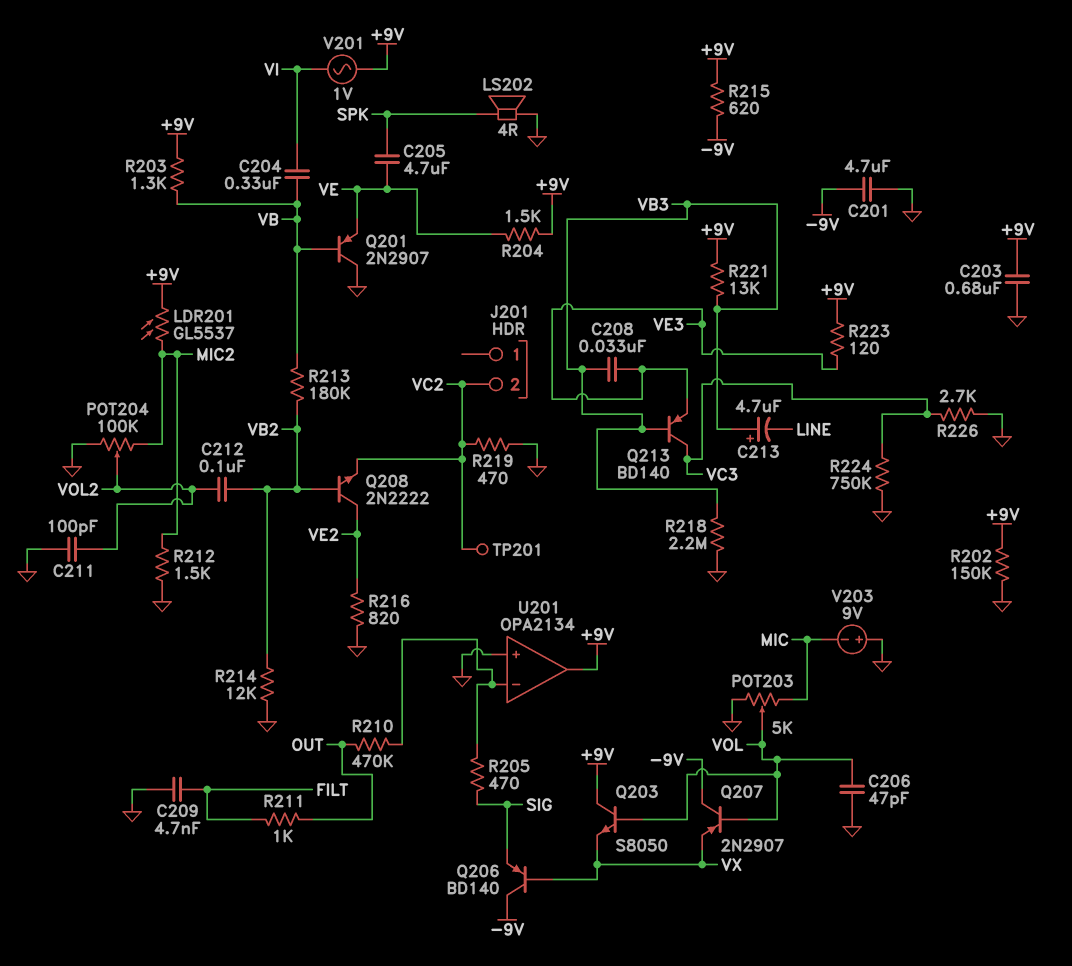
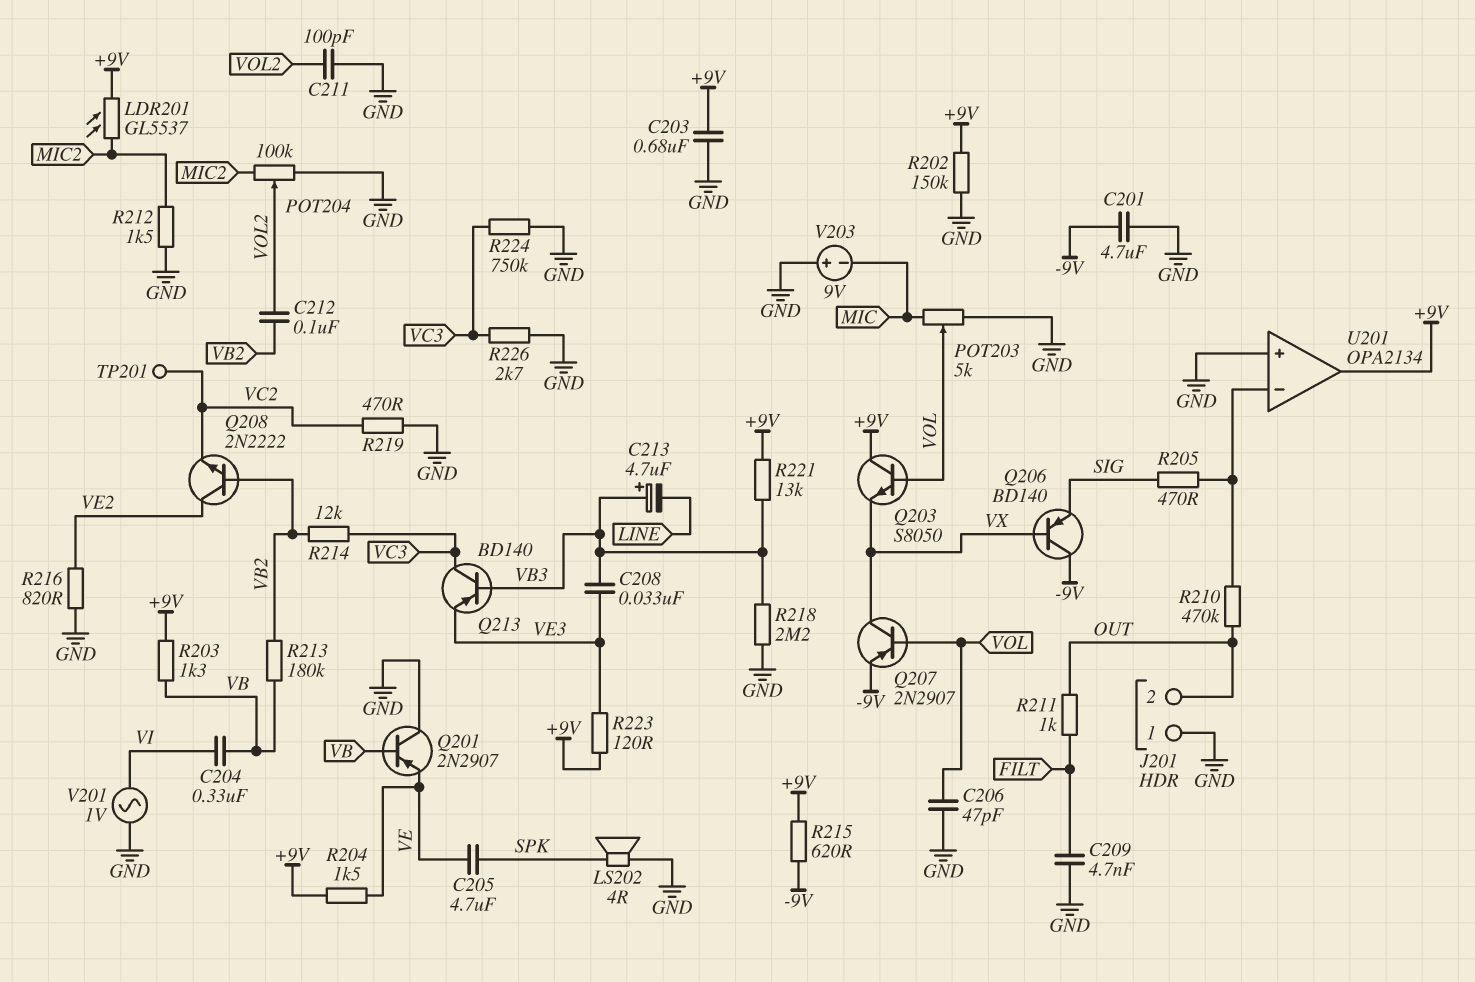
J201 pin 1: none -> GND
J201 pin 2: VC2 -> OUT
Q207: PNP 2N2907 (B VOL, C -9V, E VX) -> PNP 2N2907 (B VOL, C VX, E -9V)
R214: 12k (GND, VB2) -> 12k (VB2, VC3)
V201: AC 1V (+9V, VI) -> AC 1V (GND, VI)

